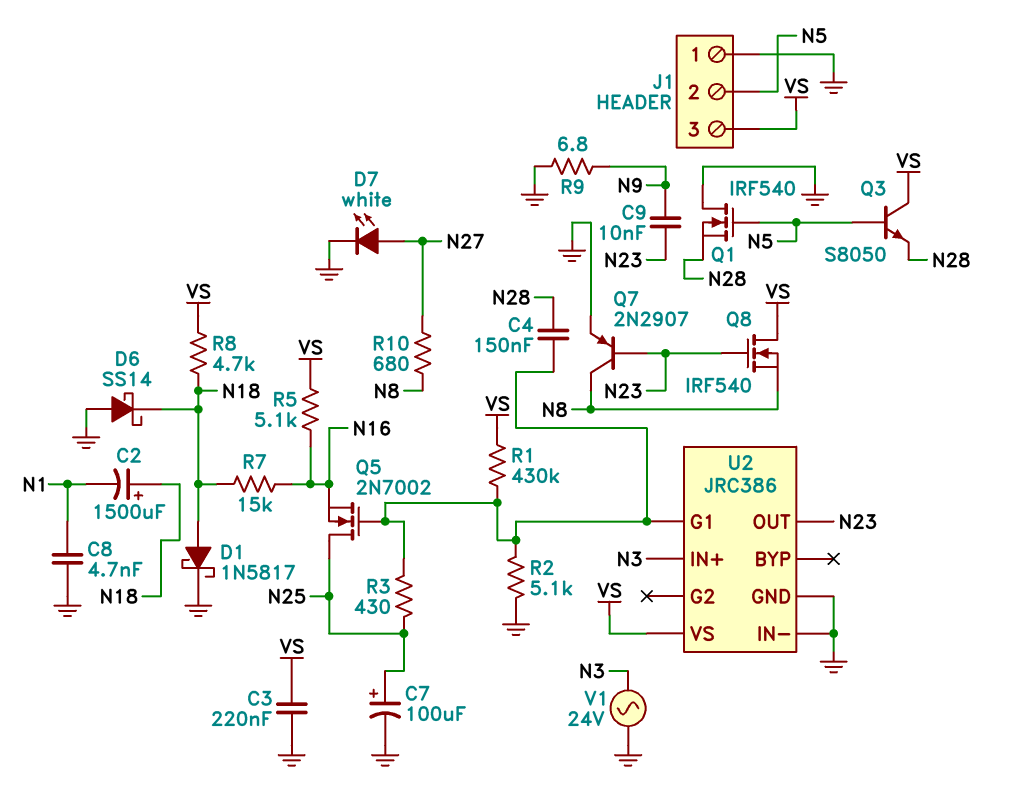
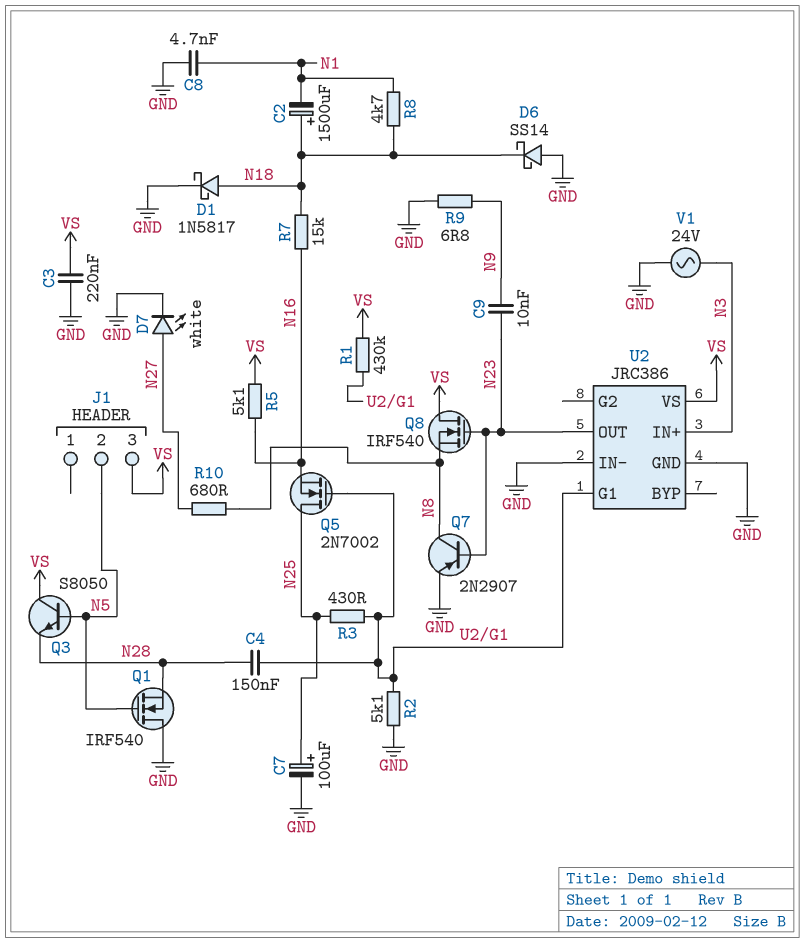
J1 pin 1: GND -> none
R8: 4.7k (N18, VS) -> 4.7k (N1, N18)

